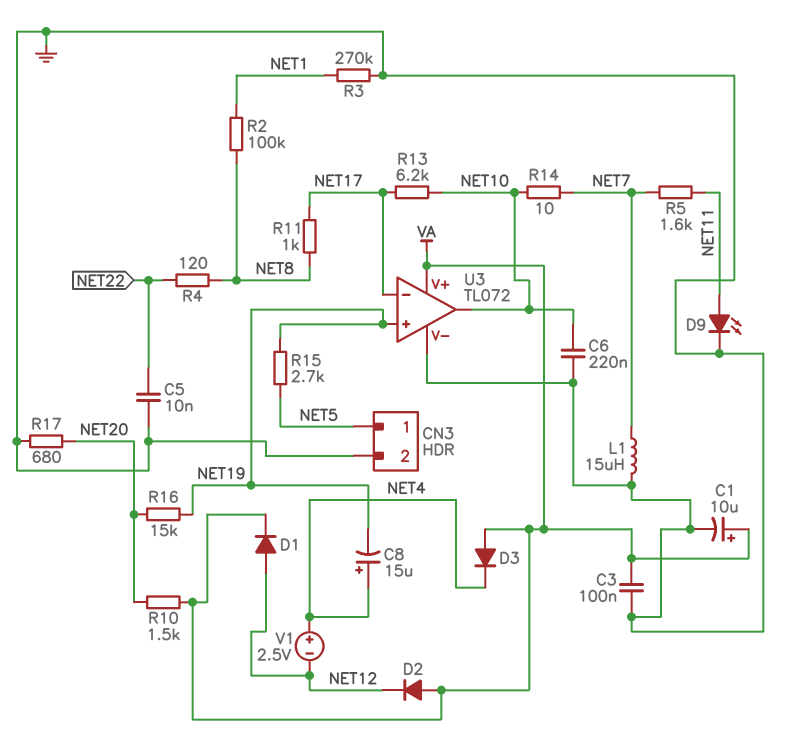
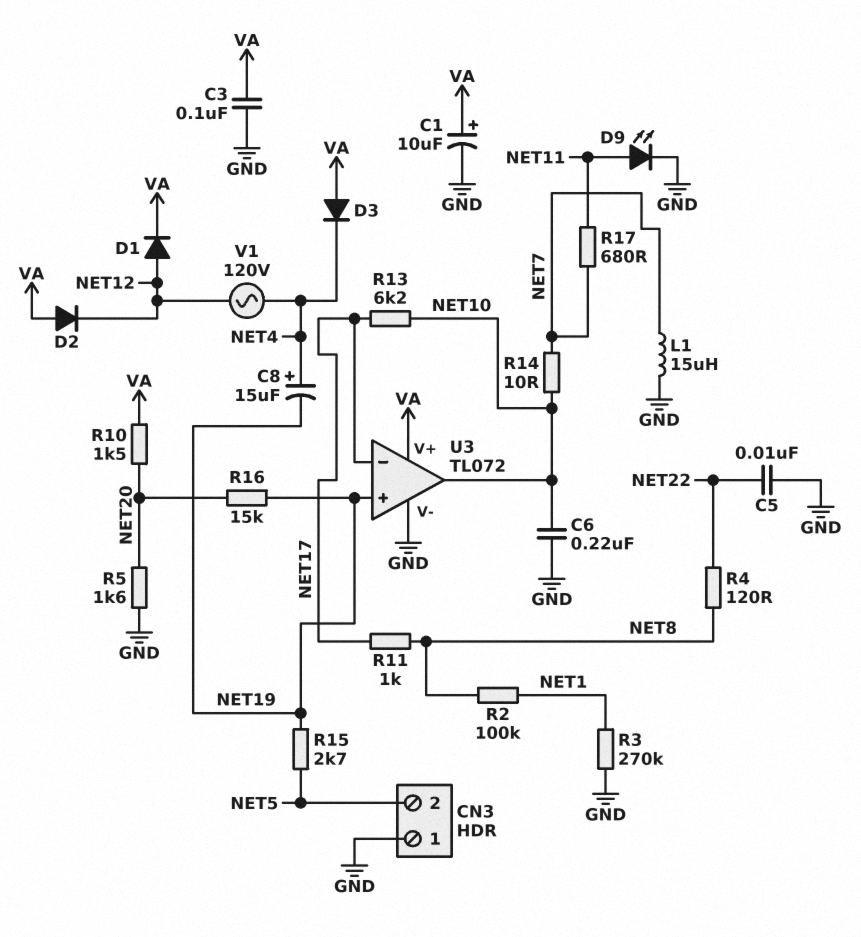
CN3 pin 1: NET5 -> GND
CN3 pin 2: GND -> NET5
R5: 1.6k (NET7, NET11) -> 1.6k (GND, NET20)
R17: 680 (GND, NET20) -> 680 (NET7, NET11)
V1: 2.5V (plus NET4, minus NET12) -> AC 120V (NET4, NET12)

